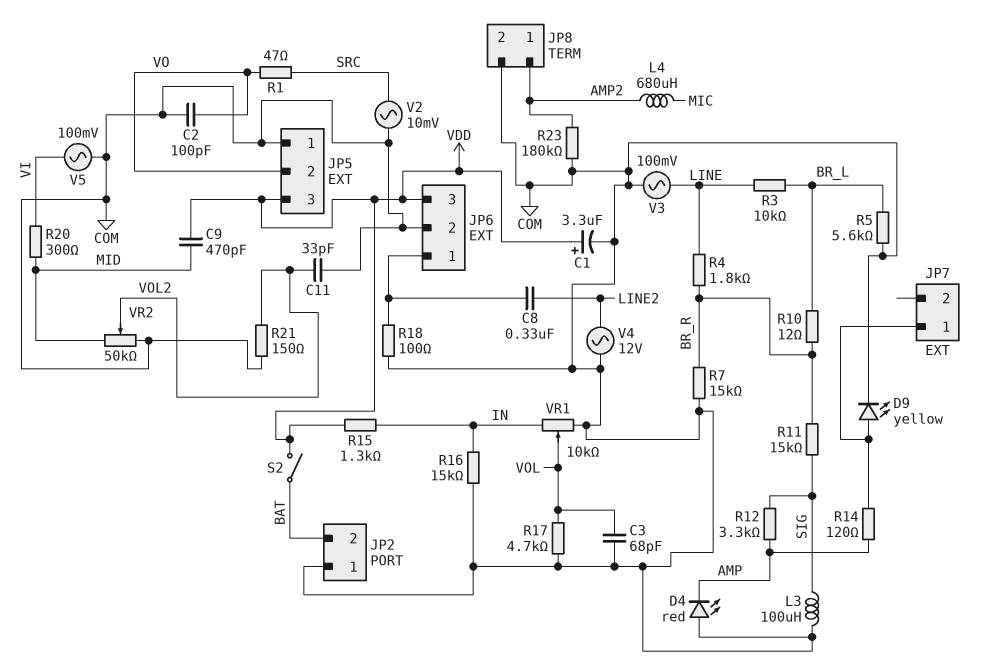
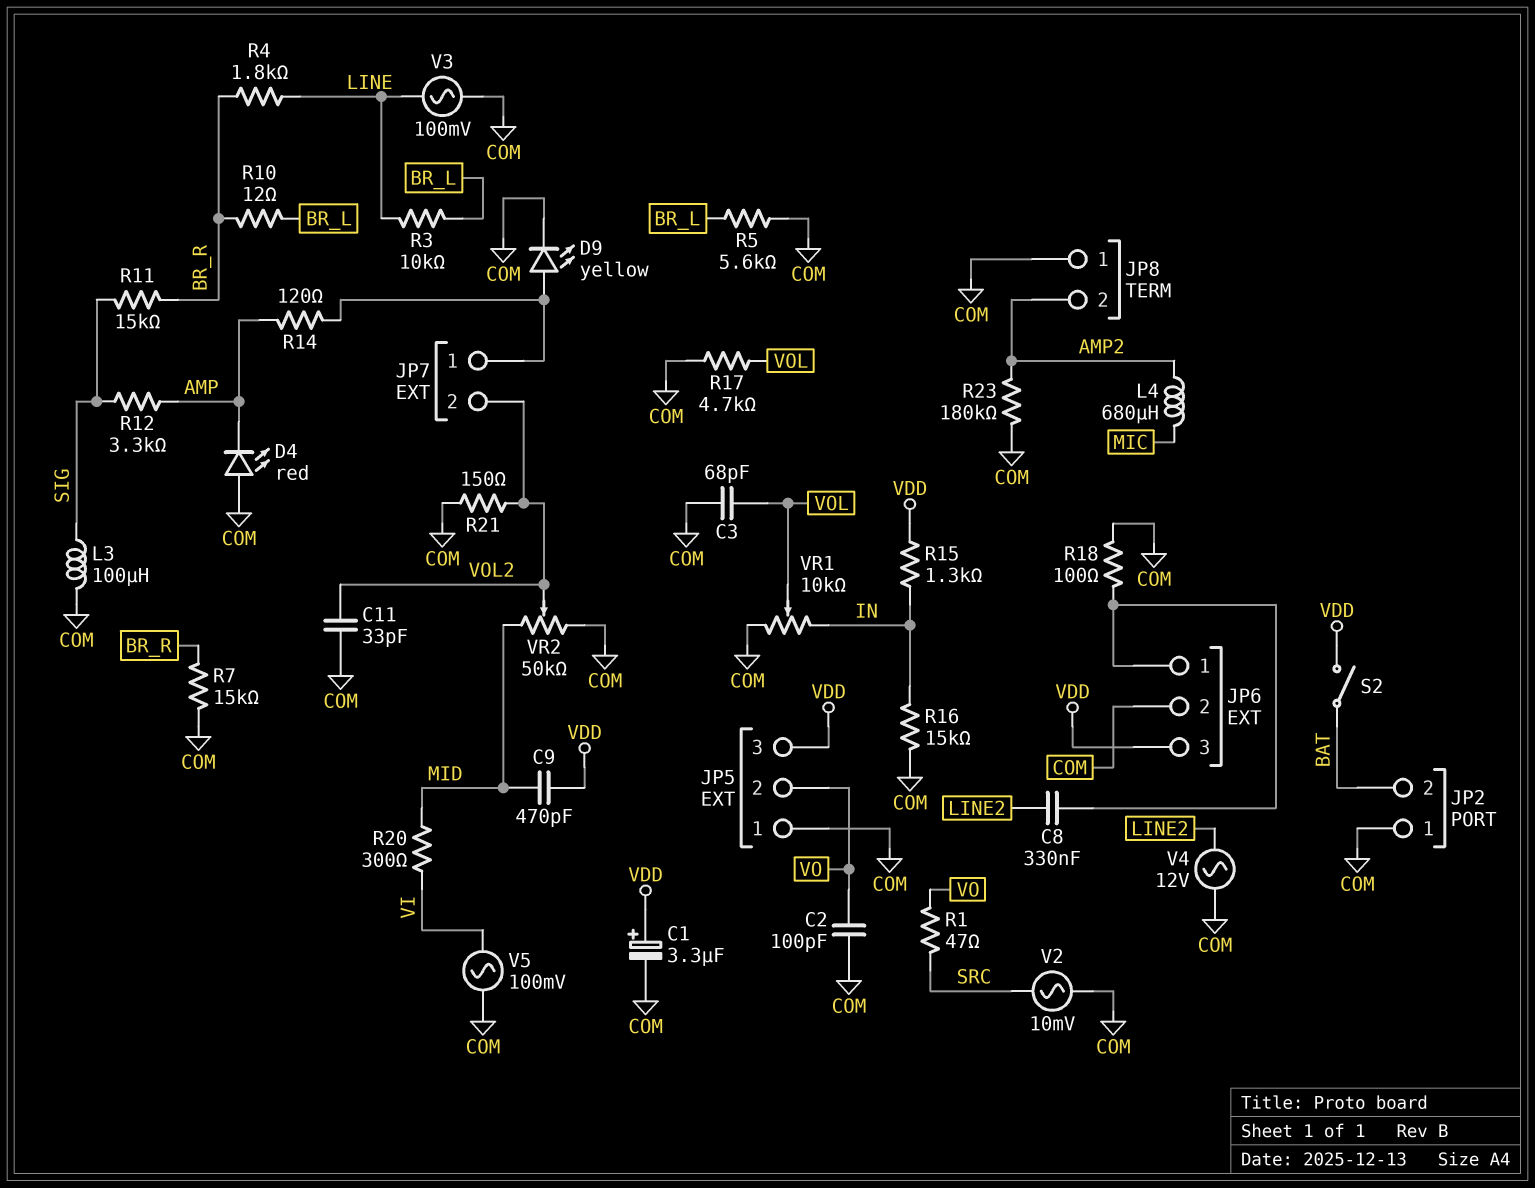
JP7 pin 2: none -> VOL2
JP8 pin 1: AMP2 -> COM
JP8 pin 2: COM -> AMP2

